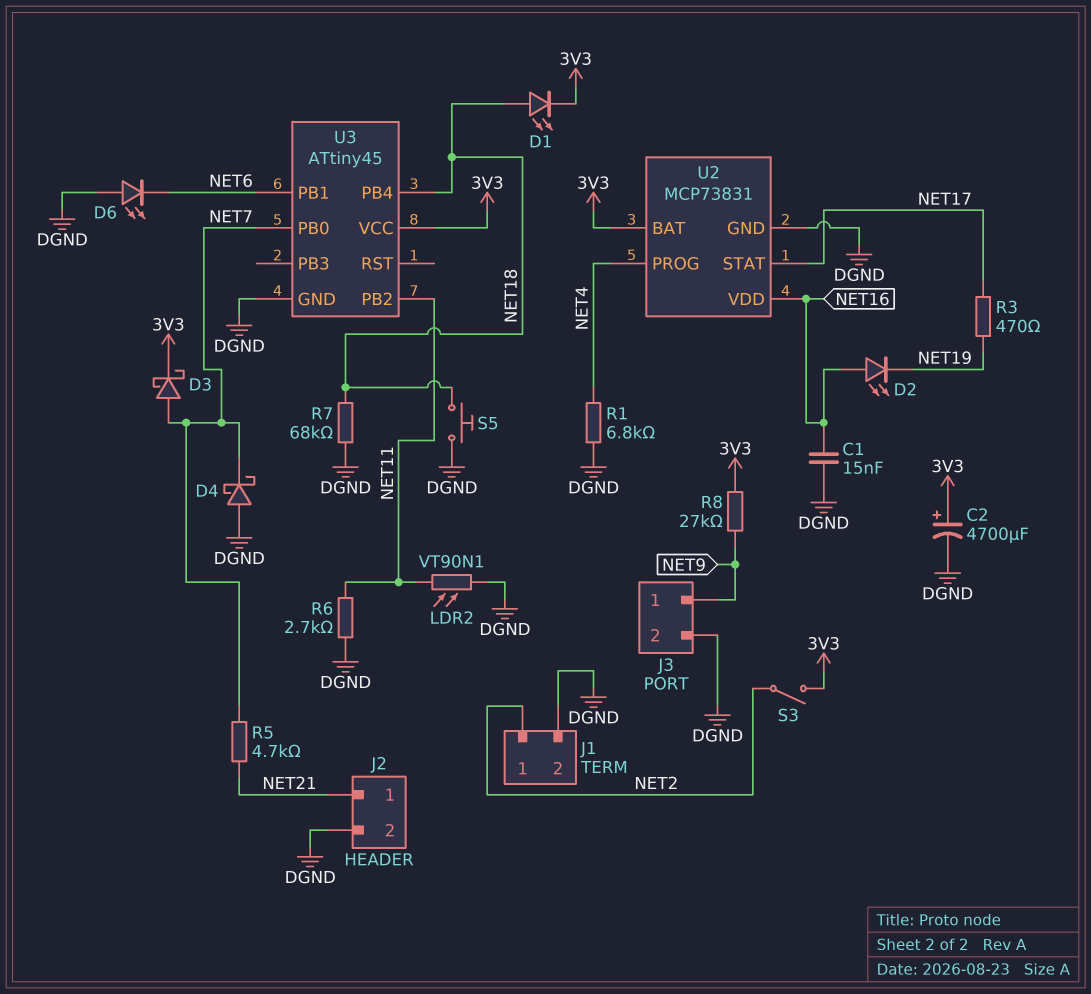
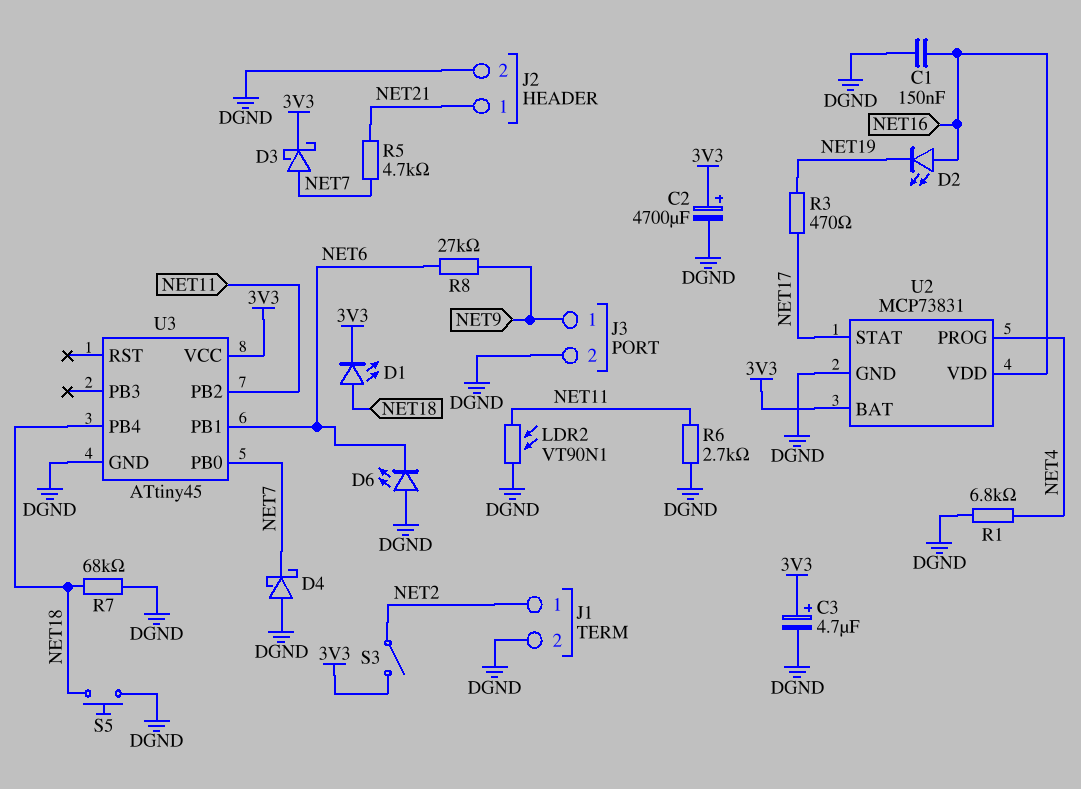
C1: 15nF (DGND, NET16) -> 150nF (DGND, NET16)
C3: none -> 4.7uF (plus 3V3, minus DGND)
R8: 27k (3V3, NET9) -> 27k (NET6, NET9)

